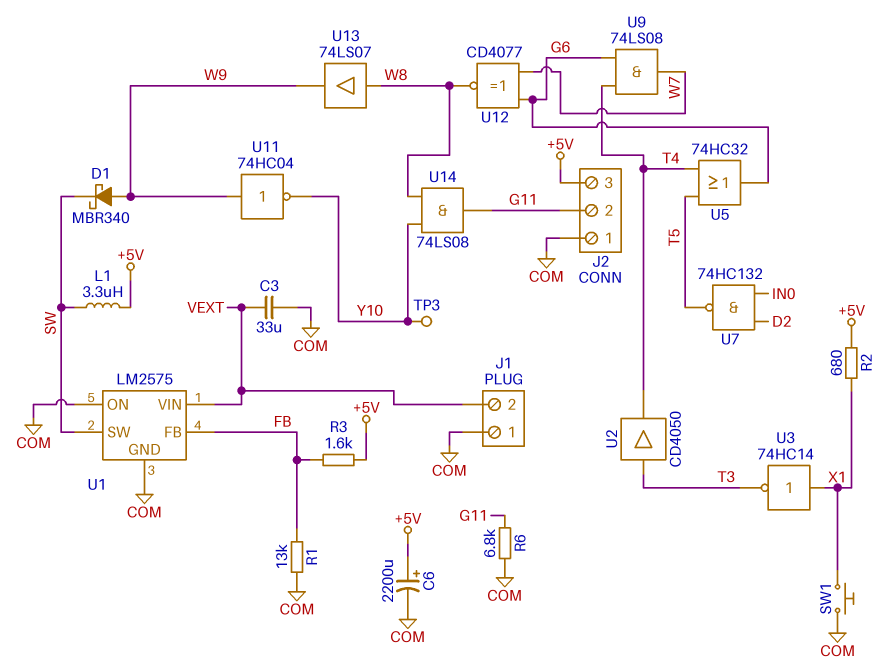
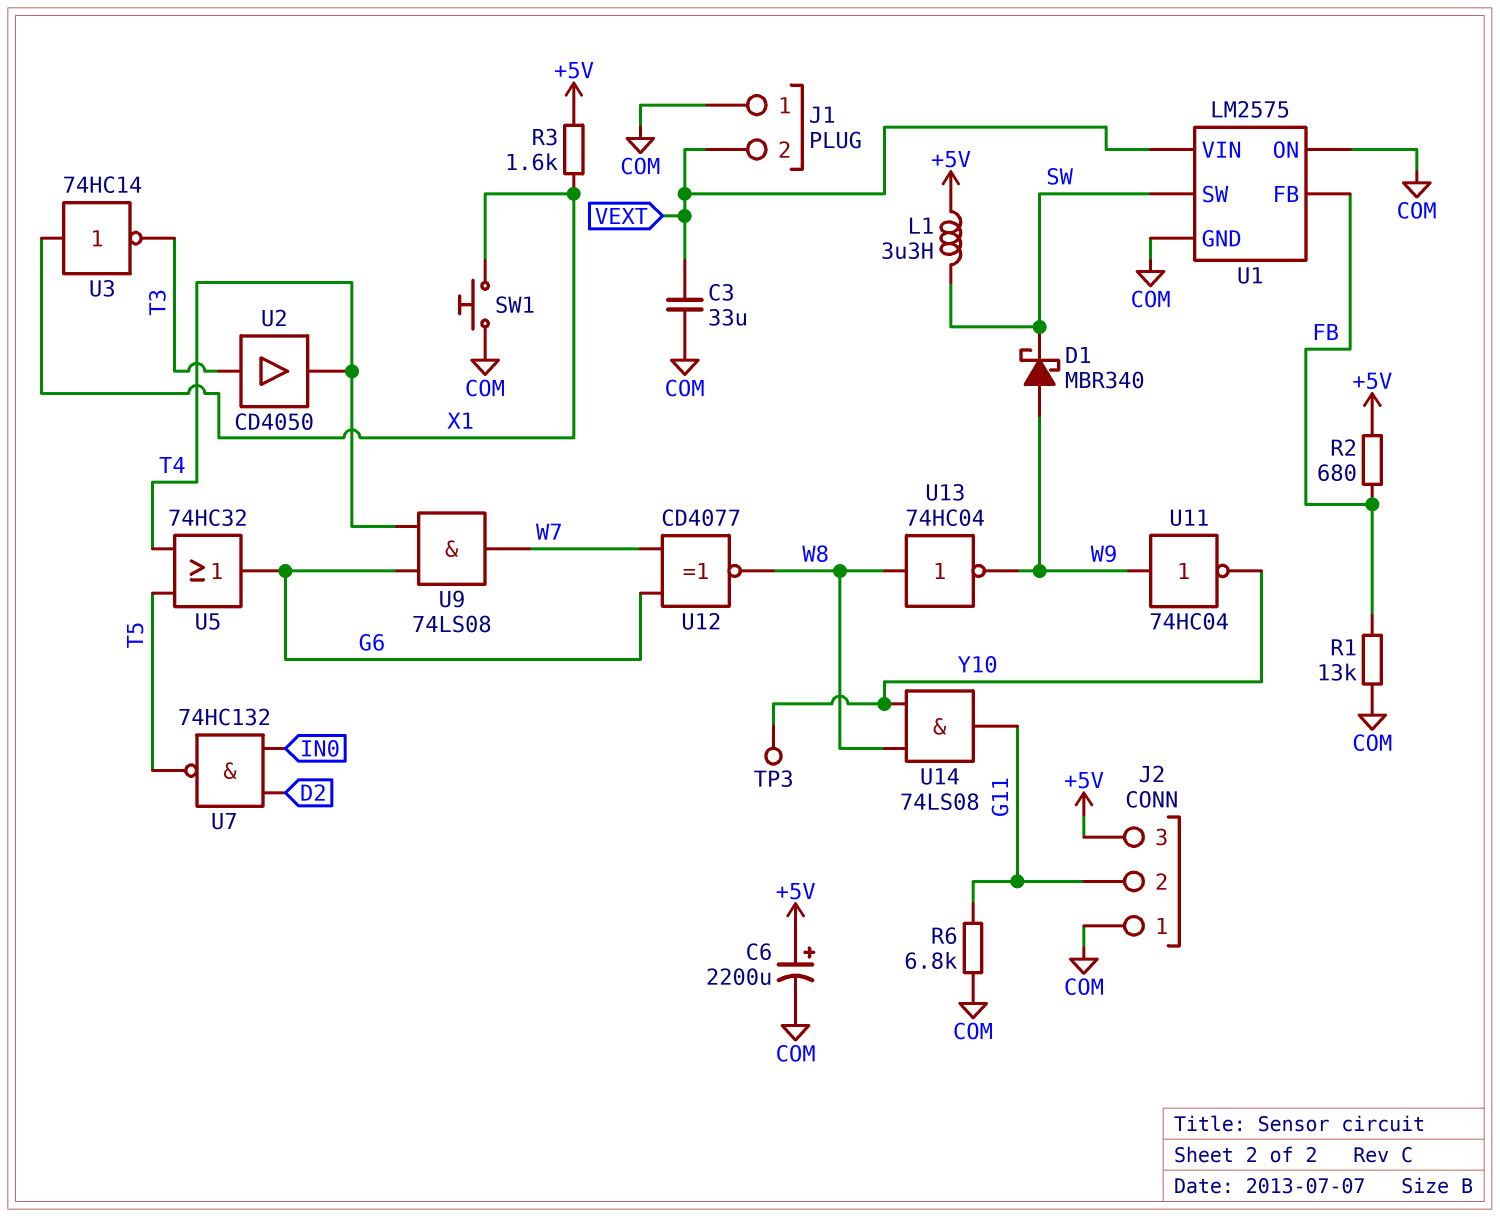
R2: 680 (+5V, X1) -> 680 (+5V, FB)
R3: 1.6k (+5V, FB) -> 1.6k (+5V, X1)
U13: buffer 74LS07 (in W8, out W9) -> NOT 74HC04 (in W8, out W9)

